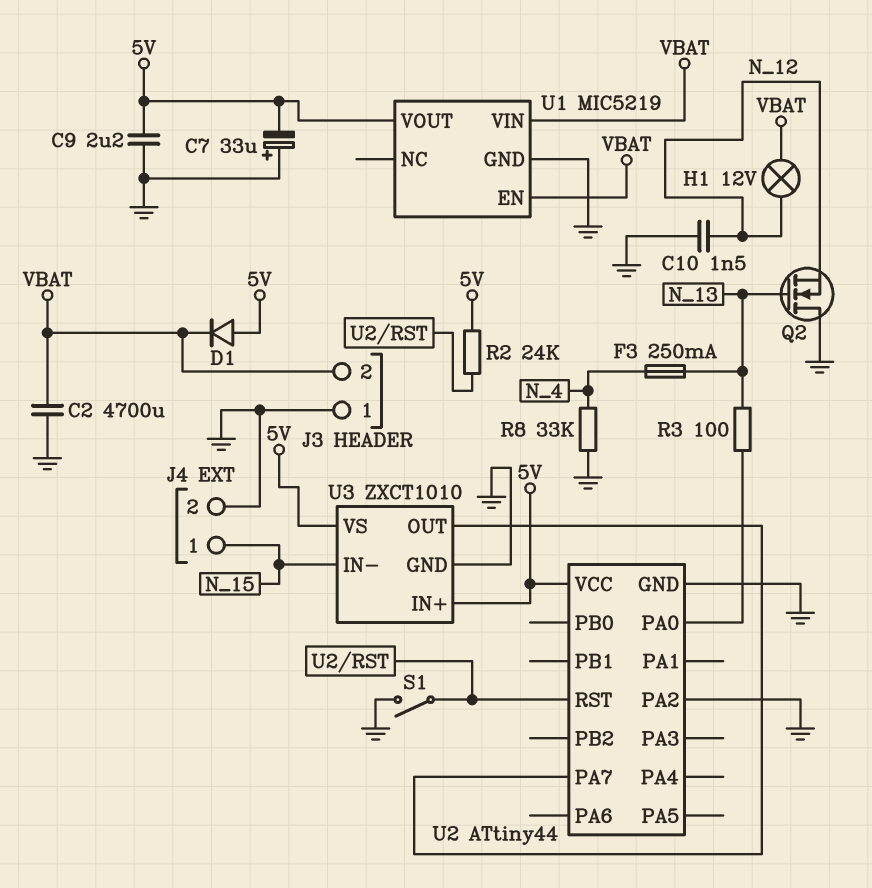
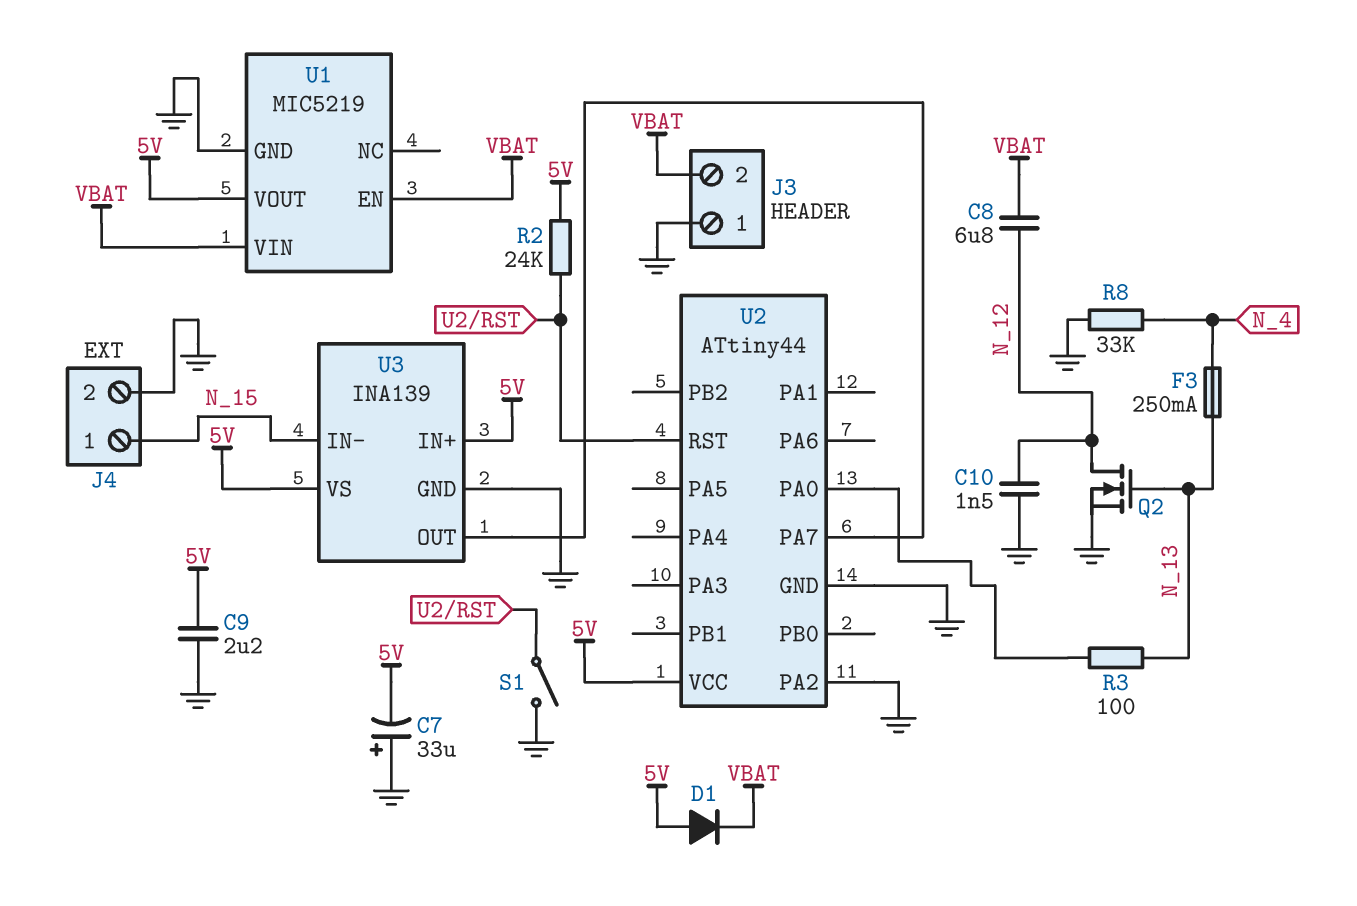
C2: 4700uF (GND, VBAT) -> none
C8: none -> 6.8uF (N_12, VBAT)
H1: lamp 12V (N_12, VBAT) -> none
Q2: NMOS (G N_13, D GND, S N_12) -> NMOS (G N_13, D N_12, S GND)
U3: ZXCT1010 -> INA139

